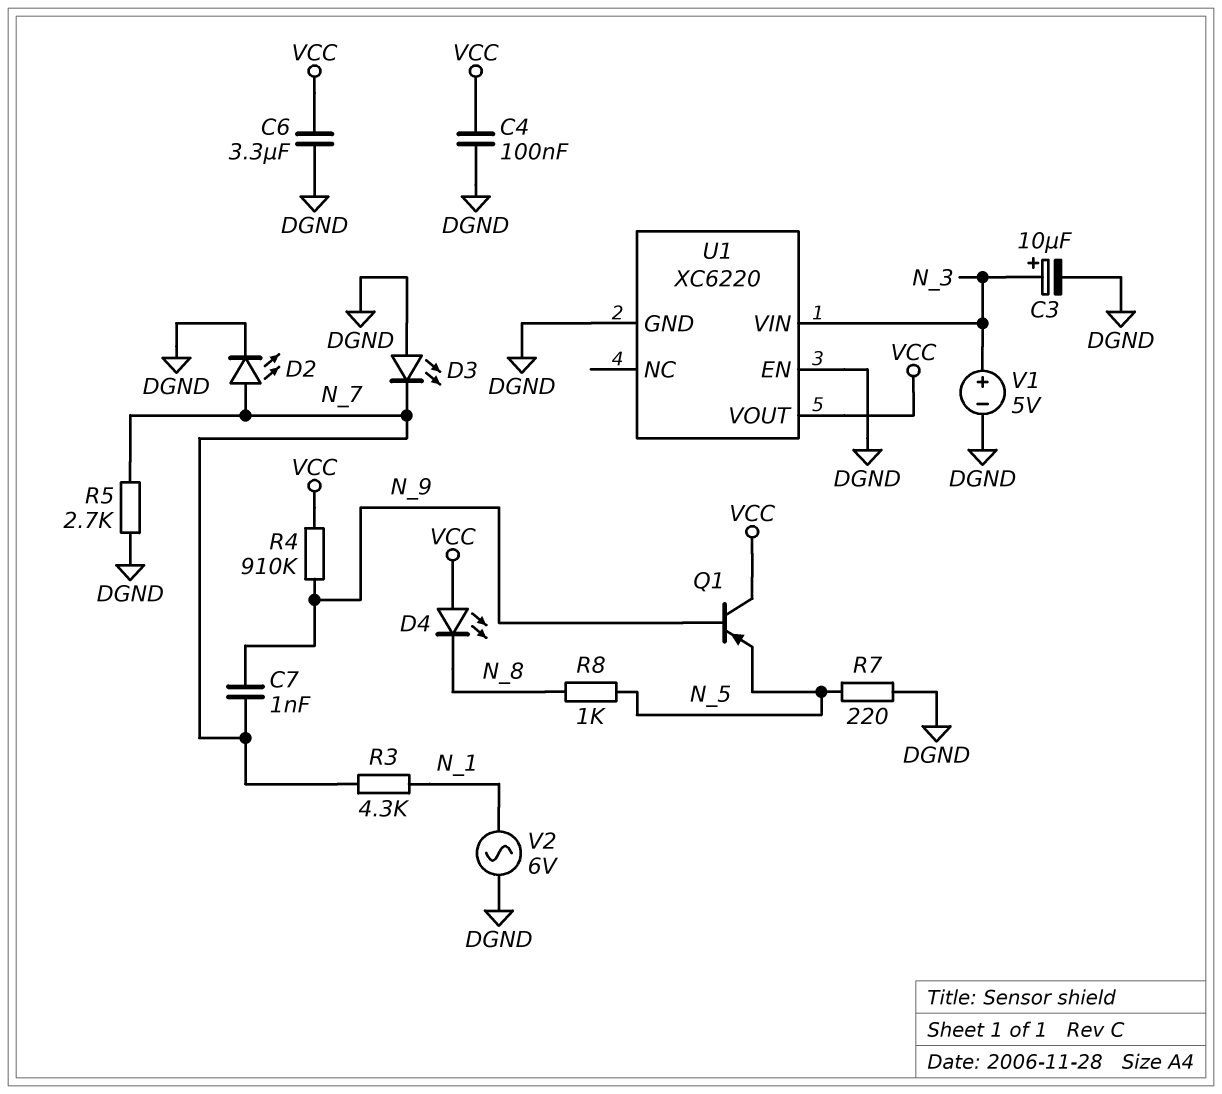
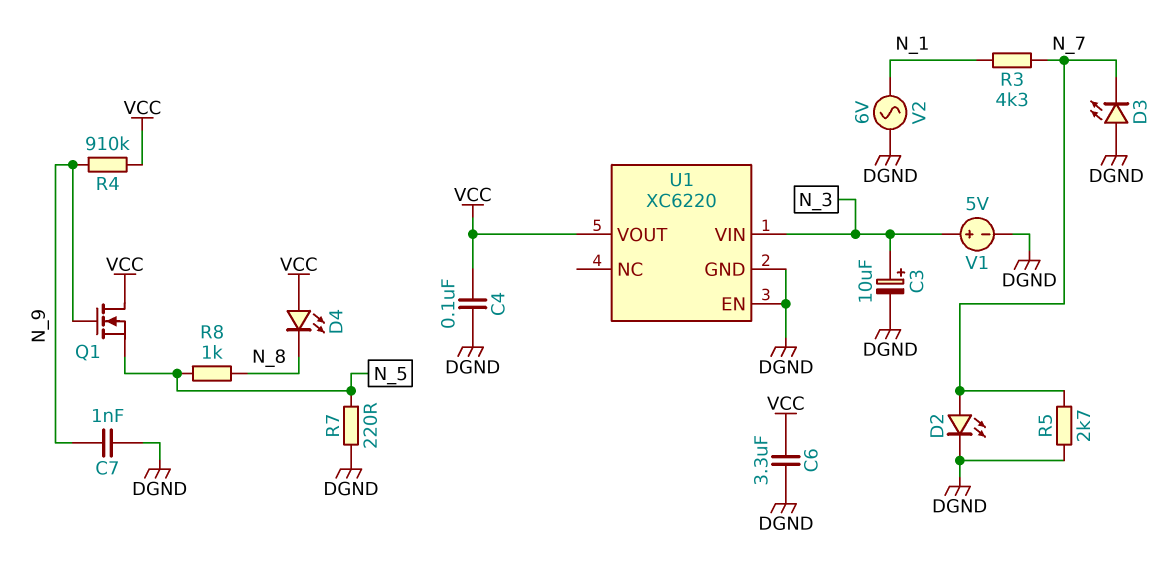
C7: 1nF (N_7, N_9) -> 1nF (DGND, N_9)
Q1: PNP (B N_9, C VCC, E N_5) -> NMOS (G N_9, D VCC, S N_5)

